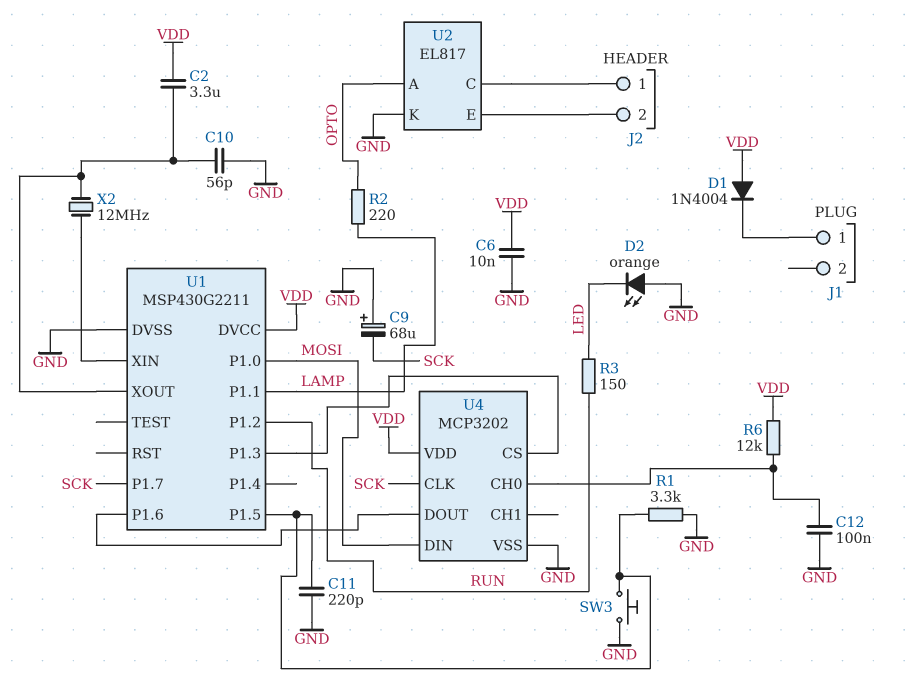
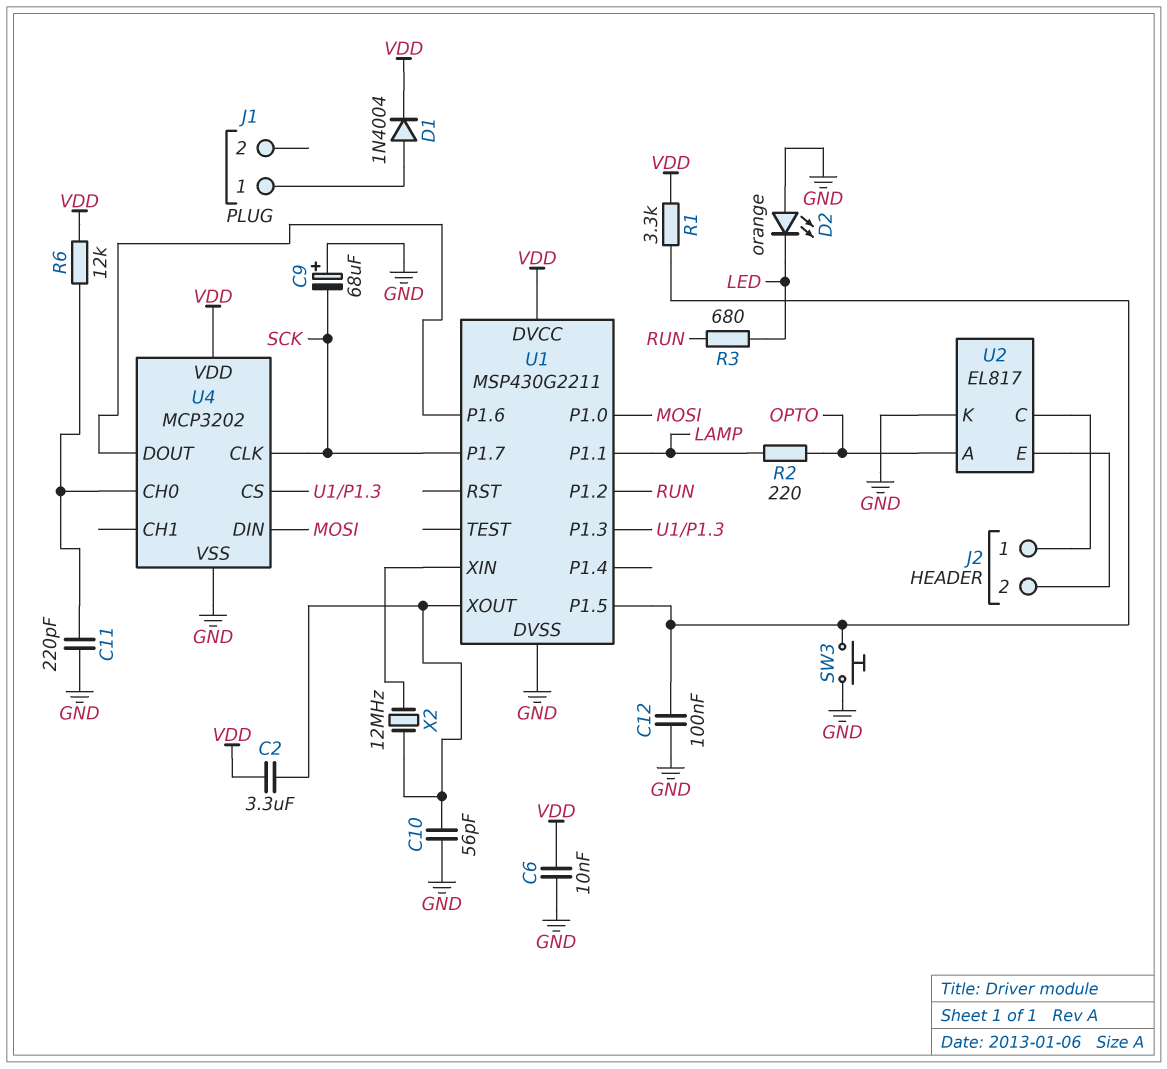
C11: 220pF (GND, U1/P1.5) -> 220pF (GND, U4/CH0)
C12: 100nF (GND, U4/CH0) -> 100nF (GND, U1/P1.5)
D1: diode 1N4004 (A VDD, K J1/1) -> diode 1N4004 (A J1/1, K VDD)
R1: 3.3k (GND, U1/P1.5) -> 3.3k (U1/P1.5, VDD)
R3: 150 (LED, RUN) -> 680 (LED, RUN)

